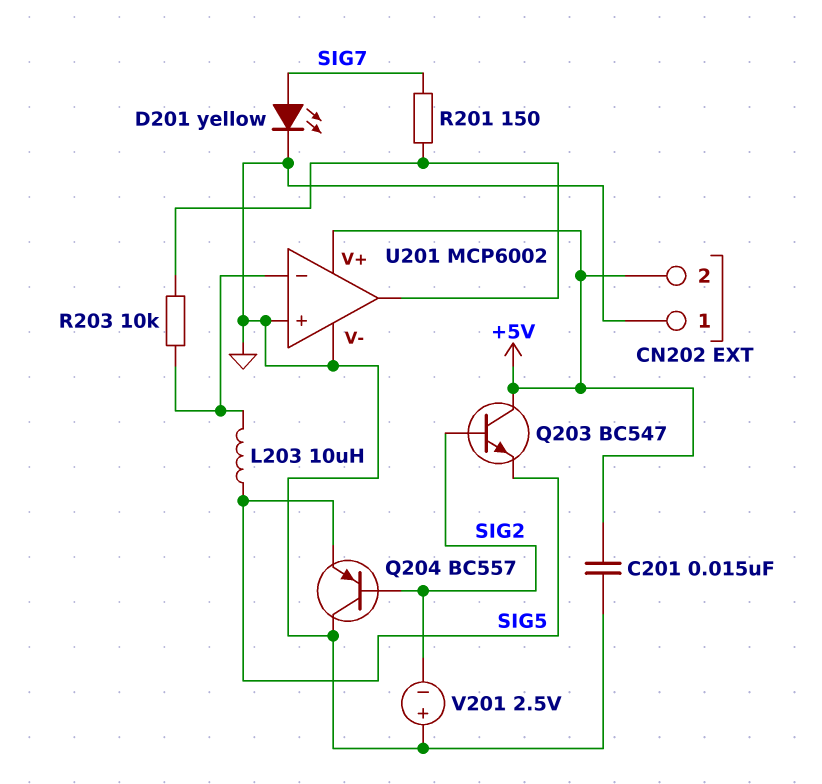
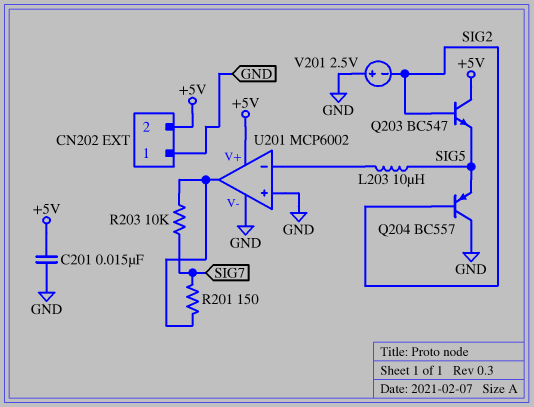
D201: LED yellow (A SIG7, K GND) -> none
R203: 10k (U201/in-, U201/out) -> 10k (SIG7, U201/out)

